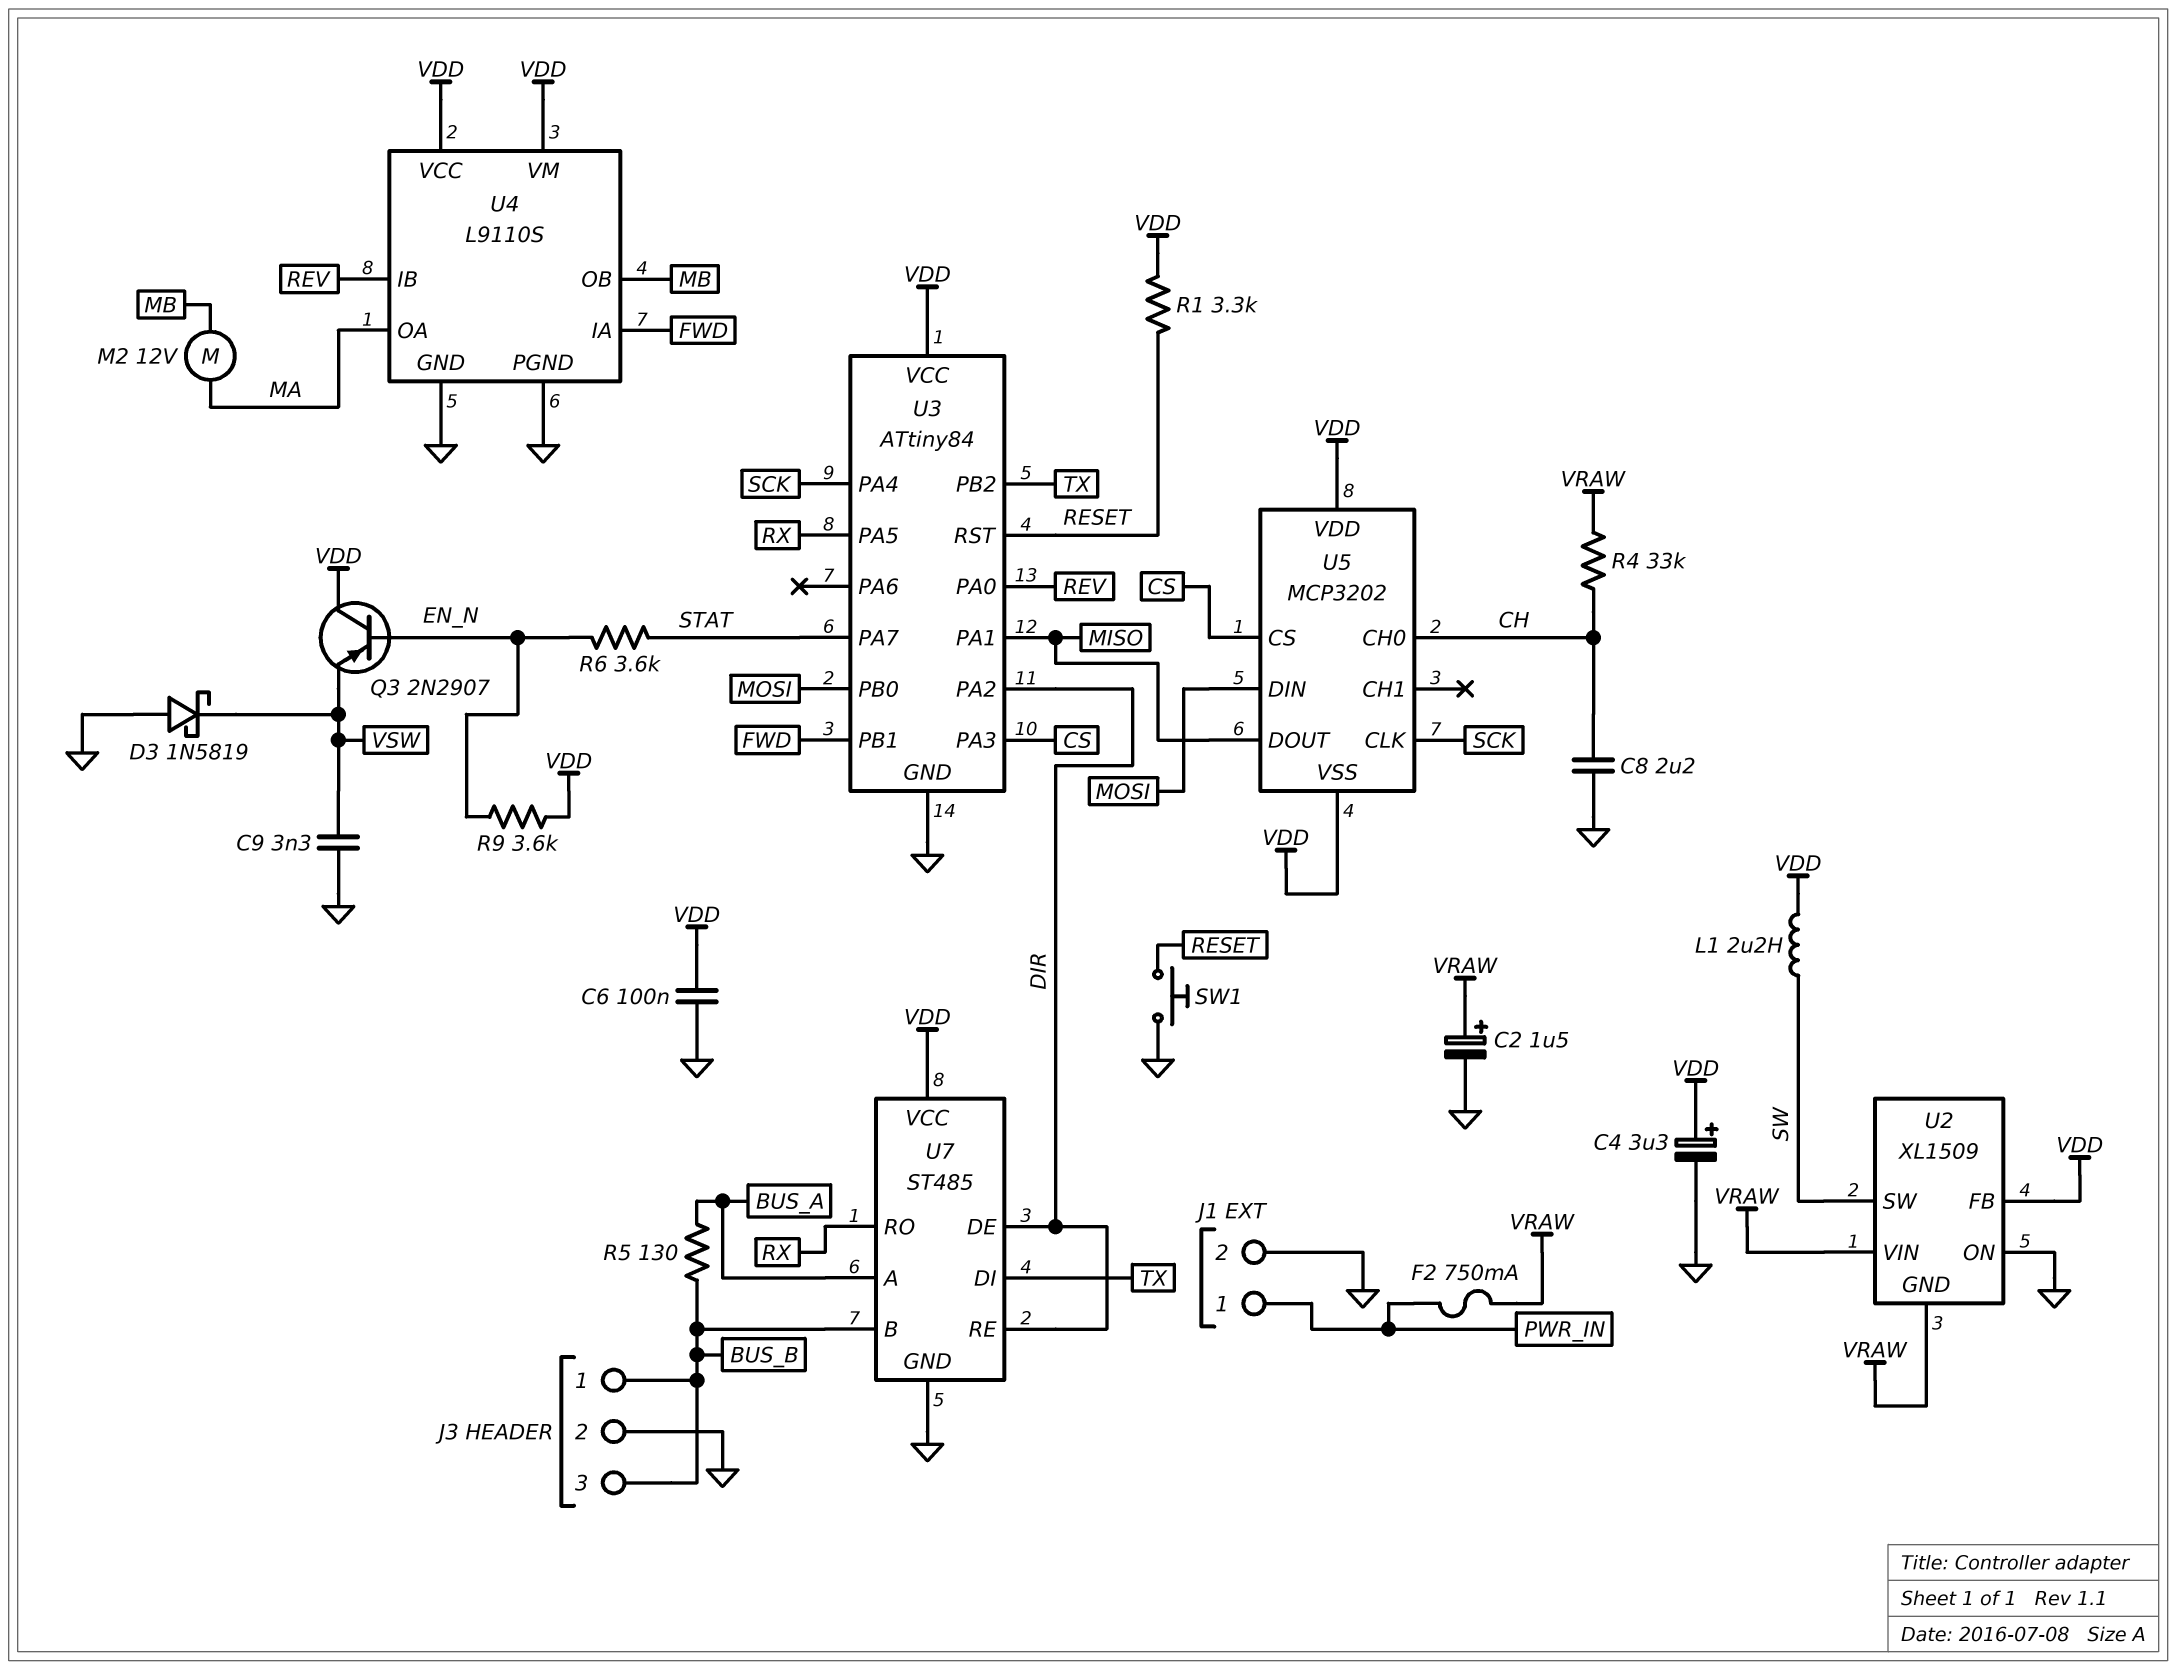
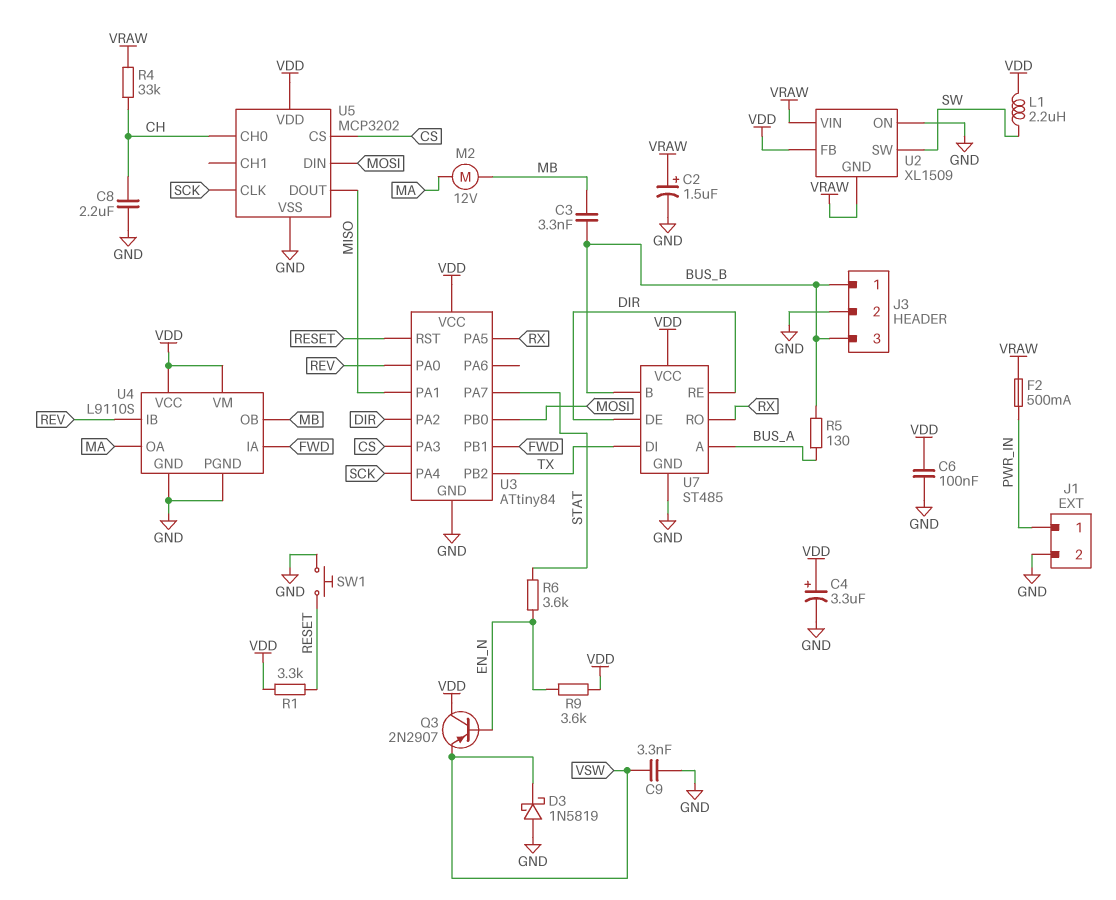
C3: none -> 3.3nF (BUS_B, MB)
F2: 750mA (PWR_IN, VRAW) -> 500mA (PWR_IN, VRAW)
U5 pin VSS: VDD -> GND

